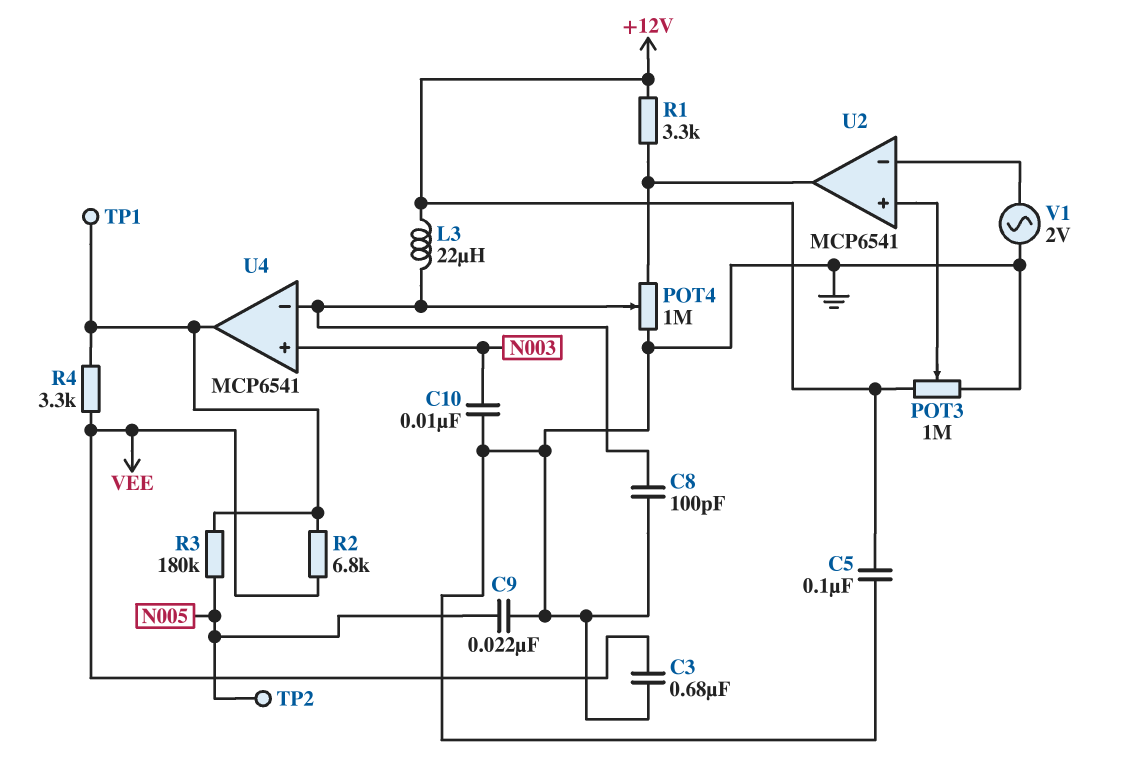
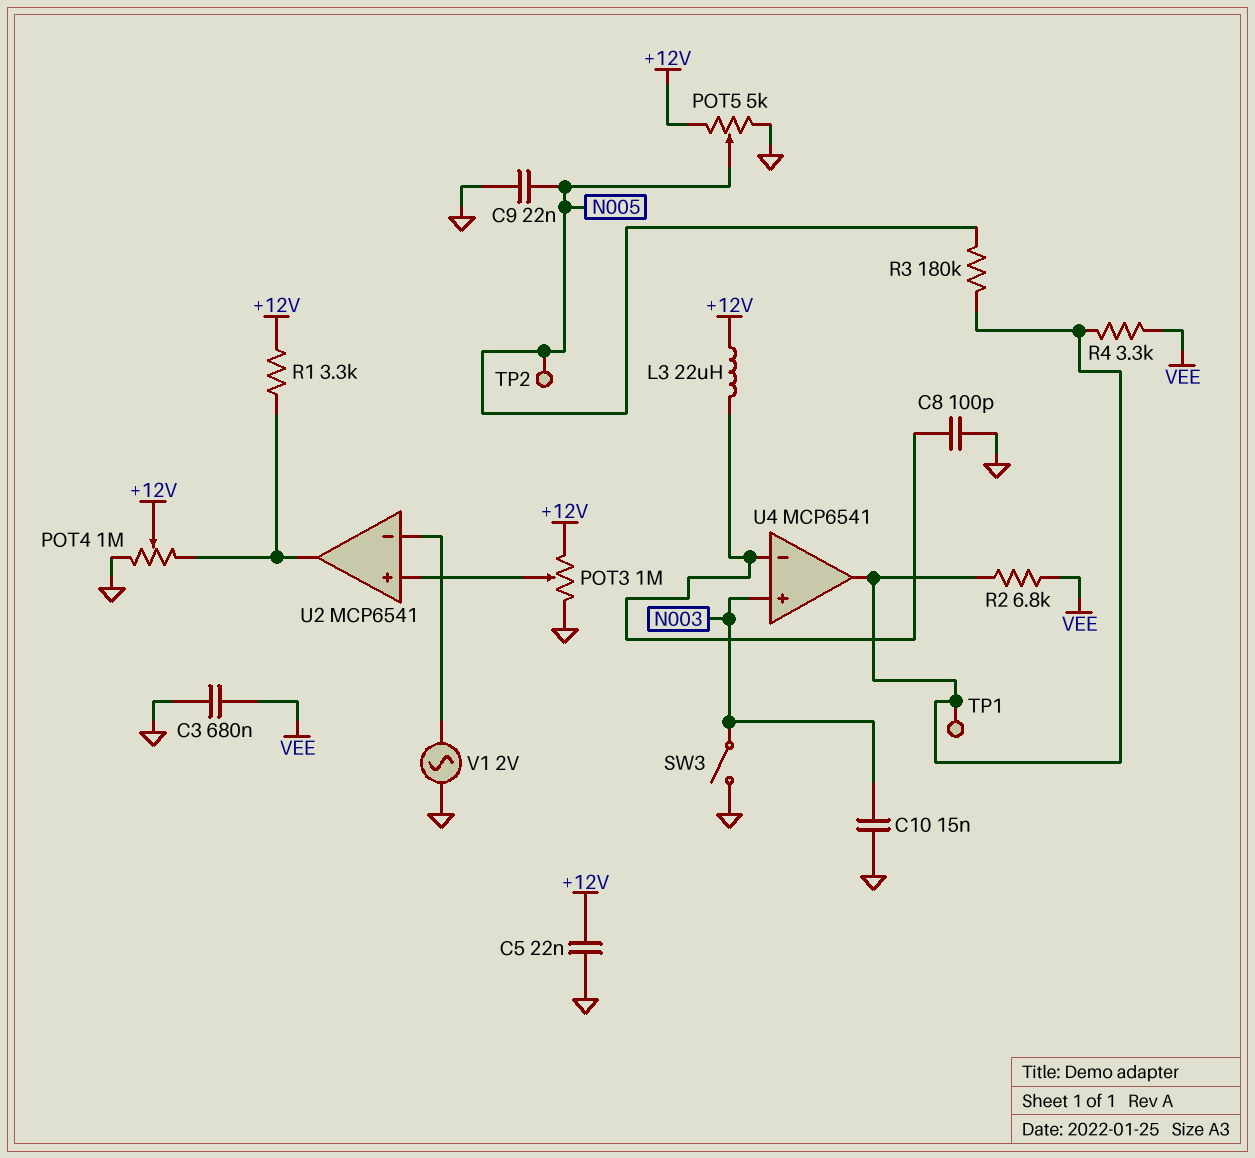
C5: 100nF (+12V, GND) -> 22nF (+12V, GND)
C10: 10nF (GND, N003) -> 15nF (GND, N003)
POT4: 1M (GND, U2/out, wiper U4/in-) -> 1M (GND, U2/out, wiper +12V)
POT5: none -> 5k (+12V, GND, wiper N005)
SW3: none -> switch (GND, N003)

